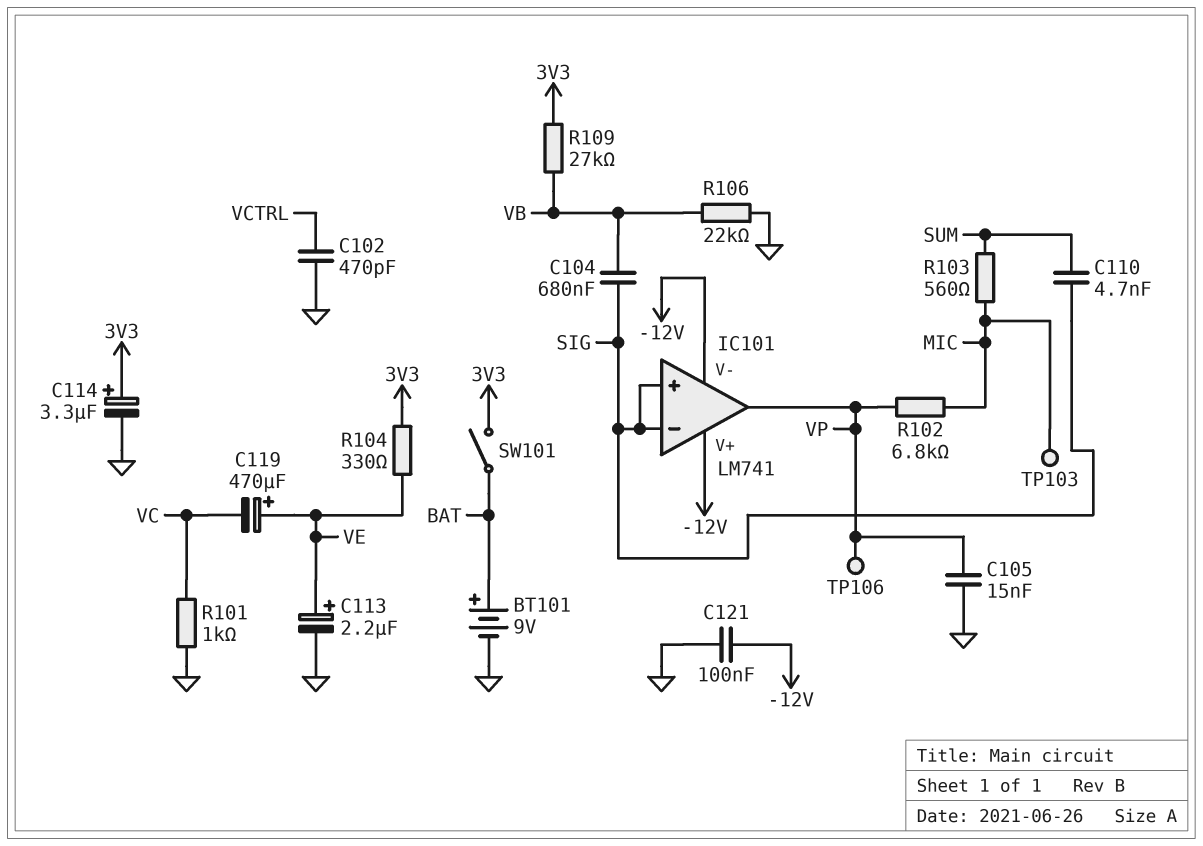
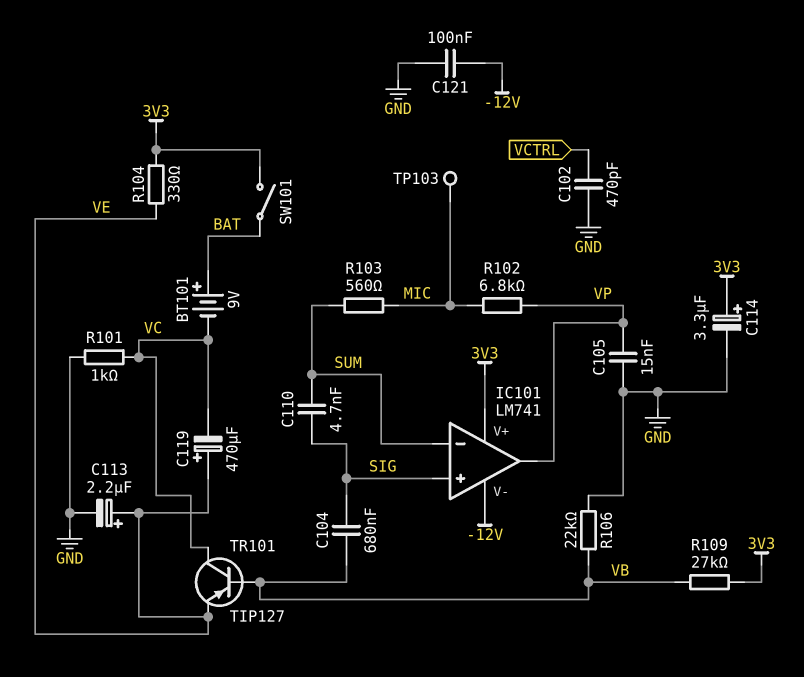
BT101: 9V (plus BAT, minus GND) -> 9V (plus BAT, minus VC)
IC101 pin V+: -12V -> 3V3
IC101 pin in-: SIG -> SUM
TP106: test point (VP) -> none
TR101: none -> PNP TIP127 (B VB, C VC, E VE)

